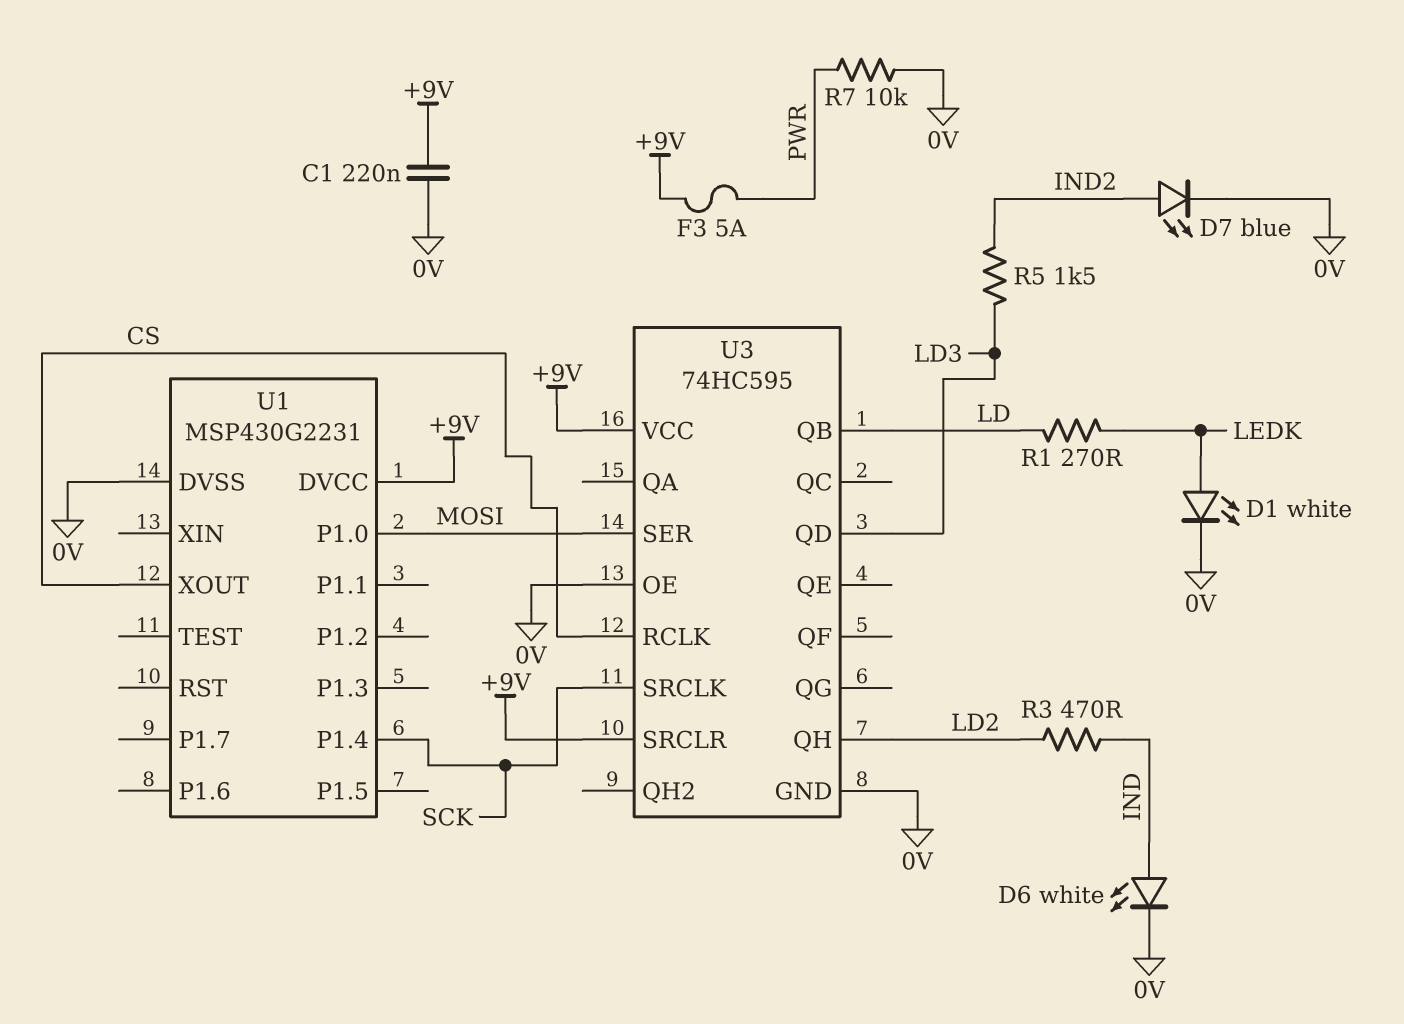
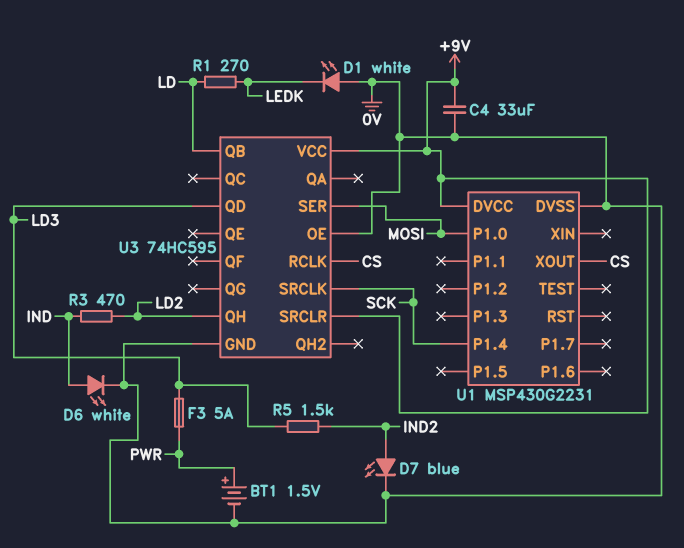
BT1: none -> 1.5V (plus PWR, minus 0V)
C1: 220nF (+9V, 0V) -> none
C4: none -> 33uF (+9V, 0V)
D1: LED white (A LEDK, K 0V) -> LED white (A 0V, K LEDK)
F3: 5A (+9V, PWR) -> 5A (LD3, PWR)
R7: 10k (0V, PWR) -> none

